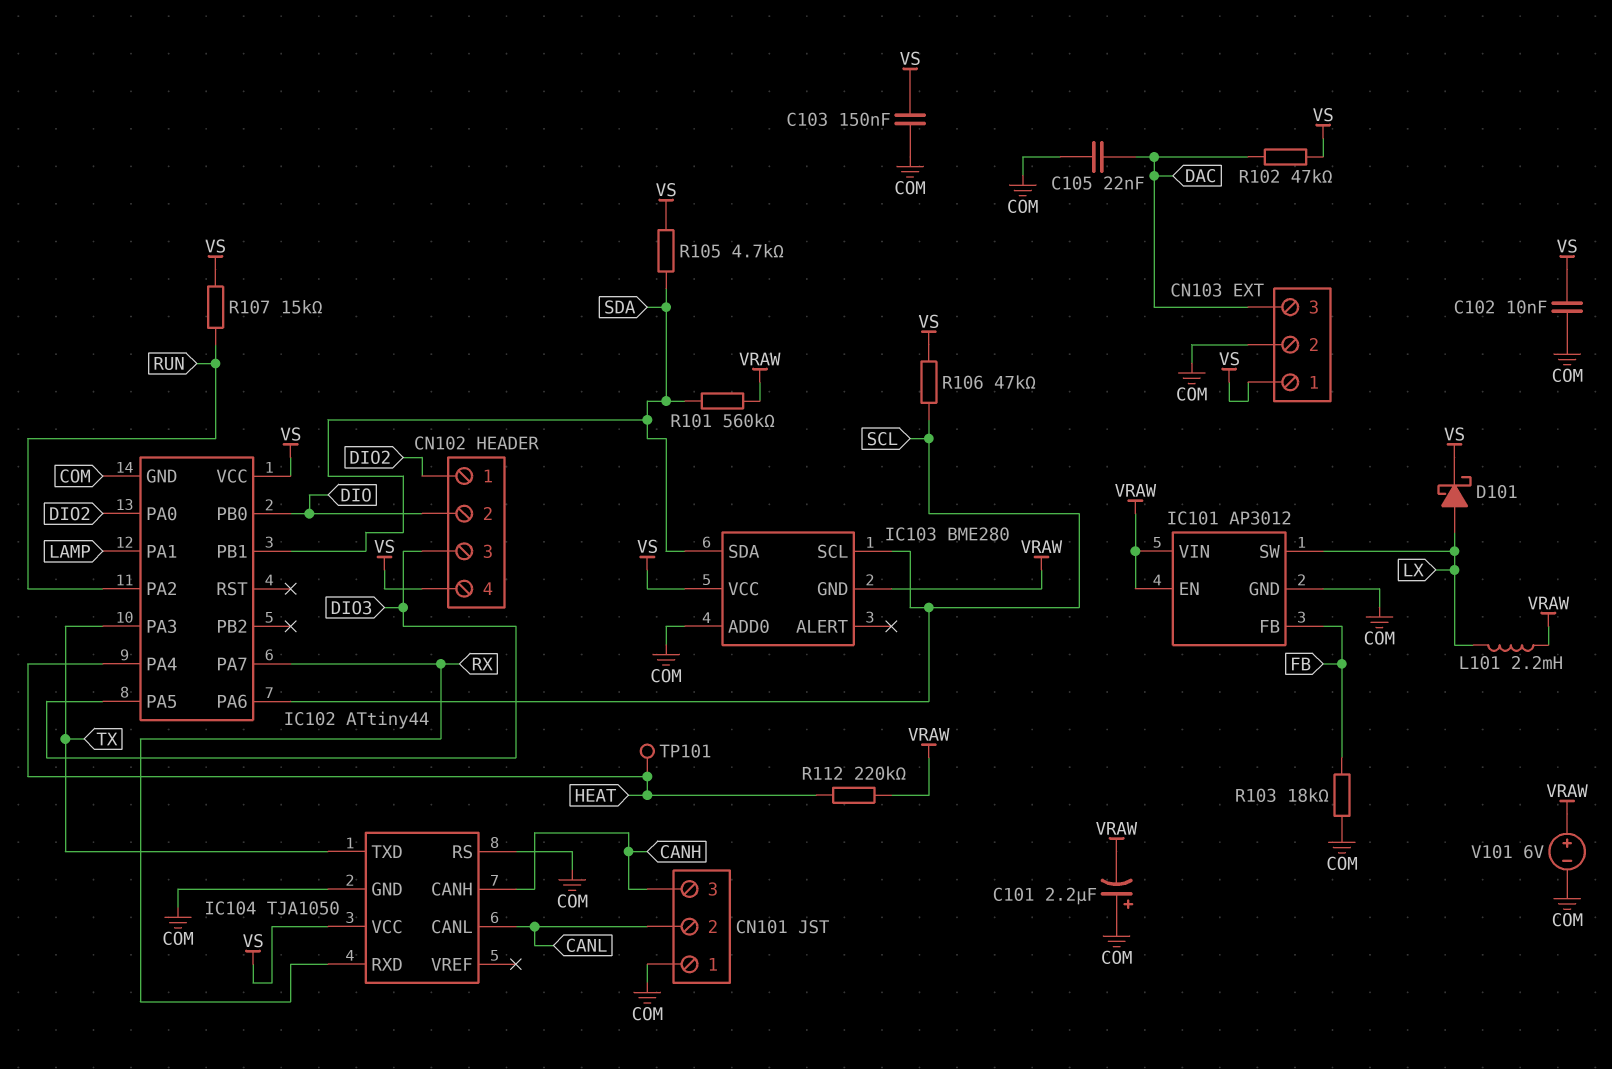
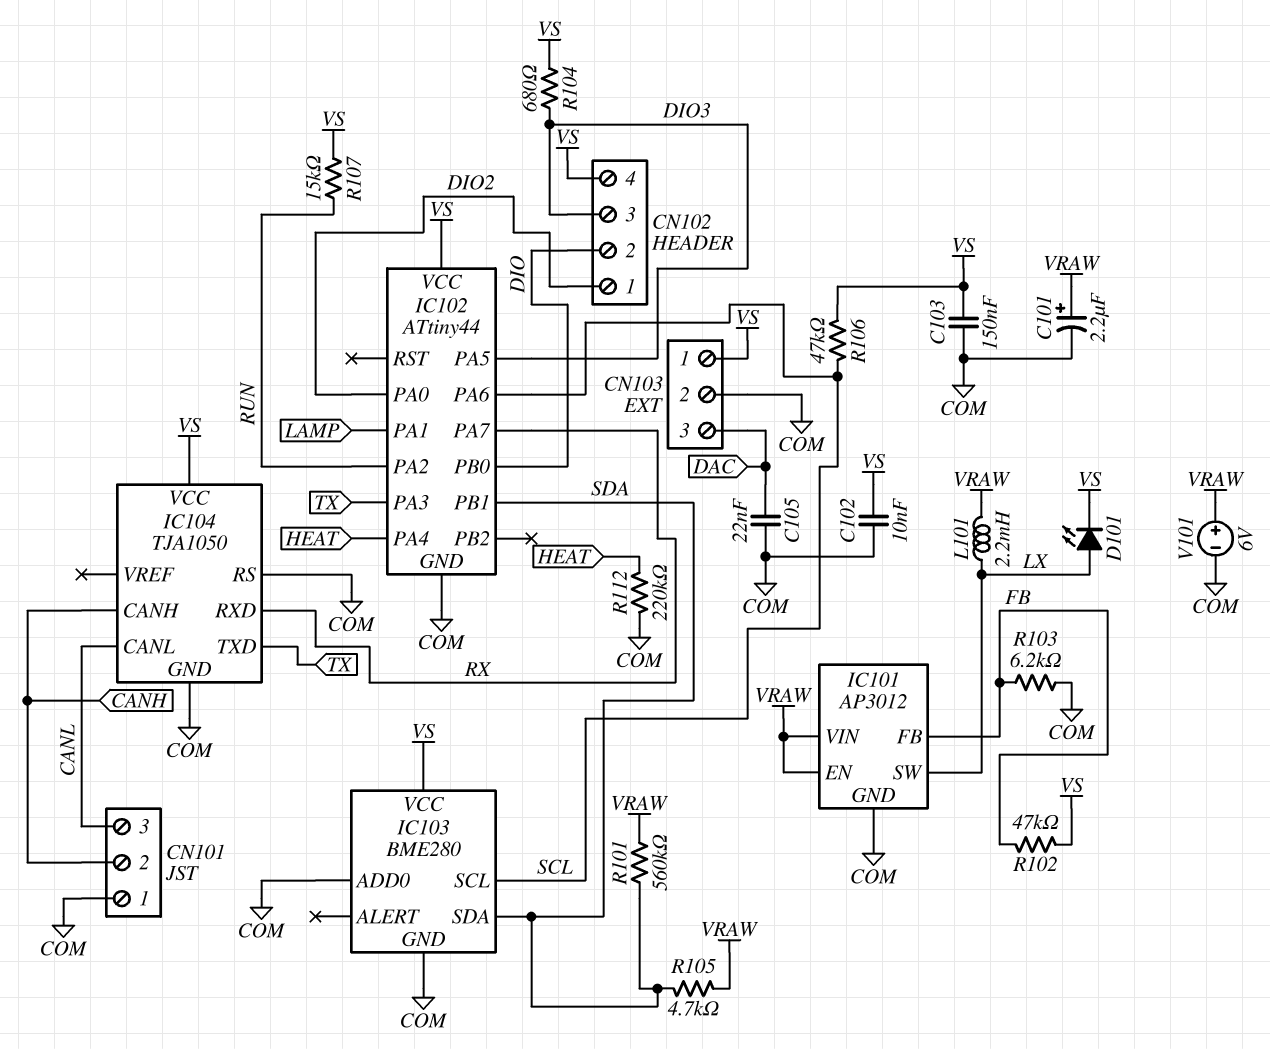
C101: 2.2uF (plus COM, minus VRAW) -> 2.2uF (plus VRAW, minus COM)
CN101 pin 2: CANL -> CANH
CN101 pin 3: CANH -> CANL
D101: schottky (A LX, K VS) -> LED (A LX, K VS)
IC103 pin GND: VRAW -> COM
R102: 47k (DAC, VS) -> 47k (FB, VS)
R103: 18k (COM, FB) -> 6.2k (COM, FB)
R104: none -> 680 (DIO3, VS)
R105: 4.7k (SDA, VS) -> 4.7k (SDA, VRAW)
R112: 220k (HEAT, VRAW) -> 220k (COM, HEAT)
TP101: test point (HEAT) -> none

